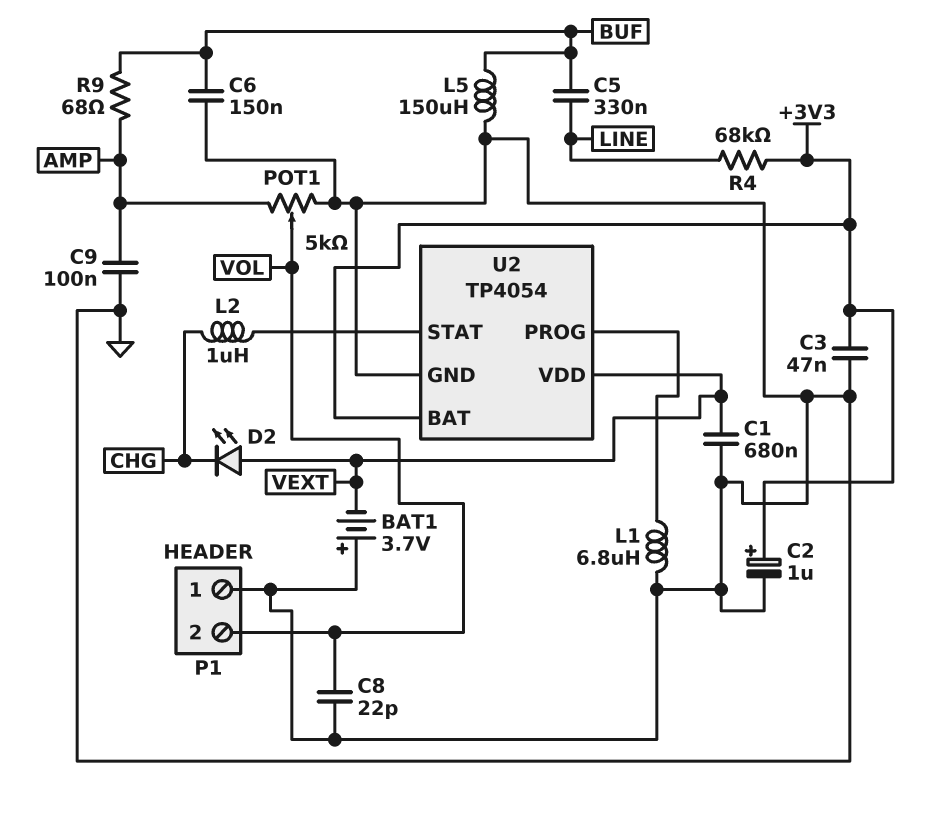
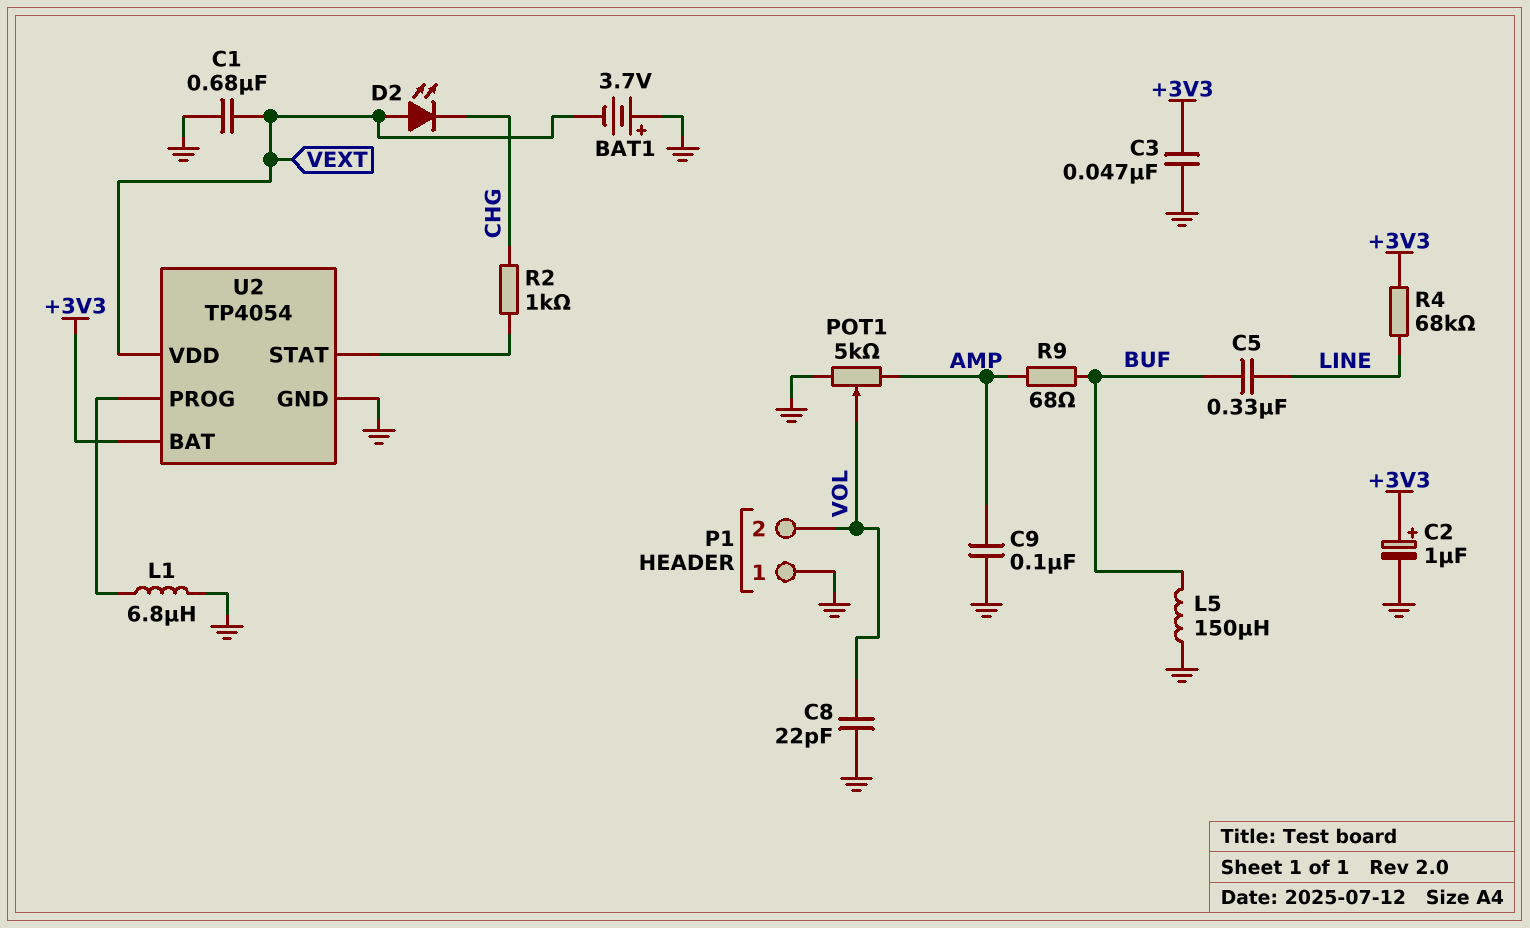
C6: 150nF (BUF, GND) -> none
L2: 1uH (CHG, U2/STAT) -> none
R2: none -> 1k (CHG, U2/STAT)

